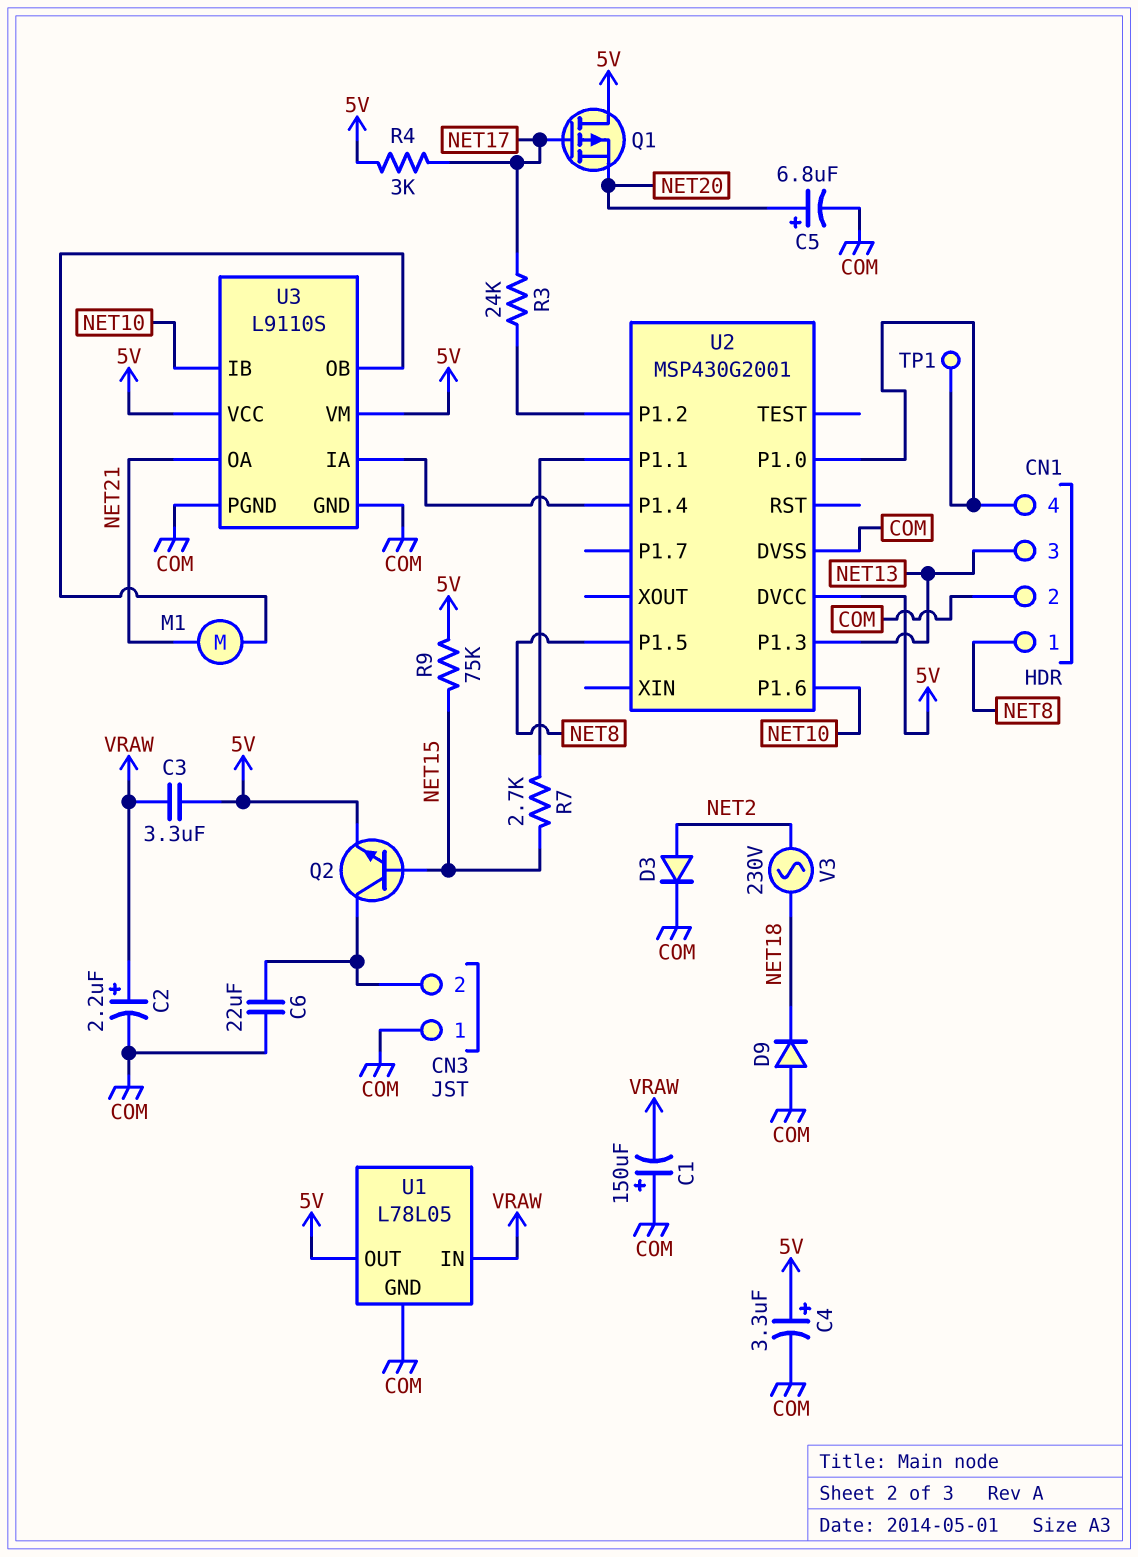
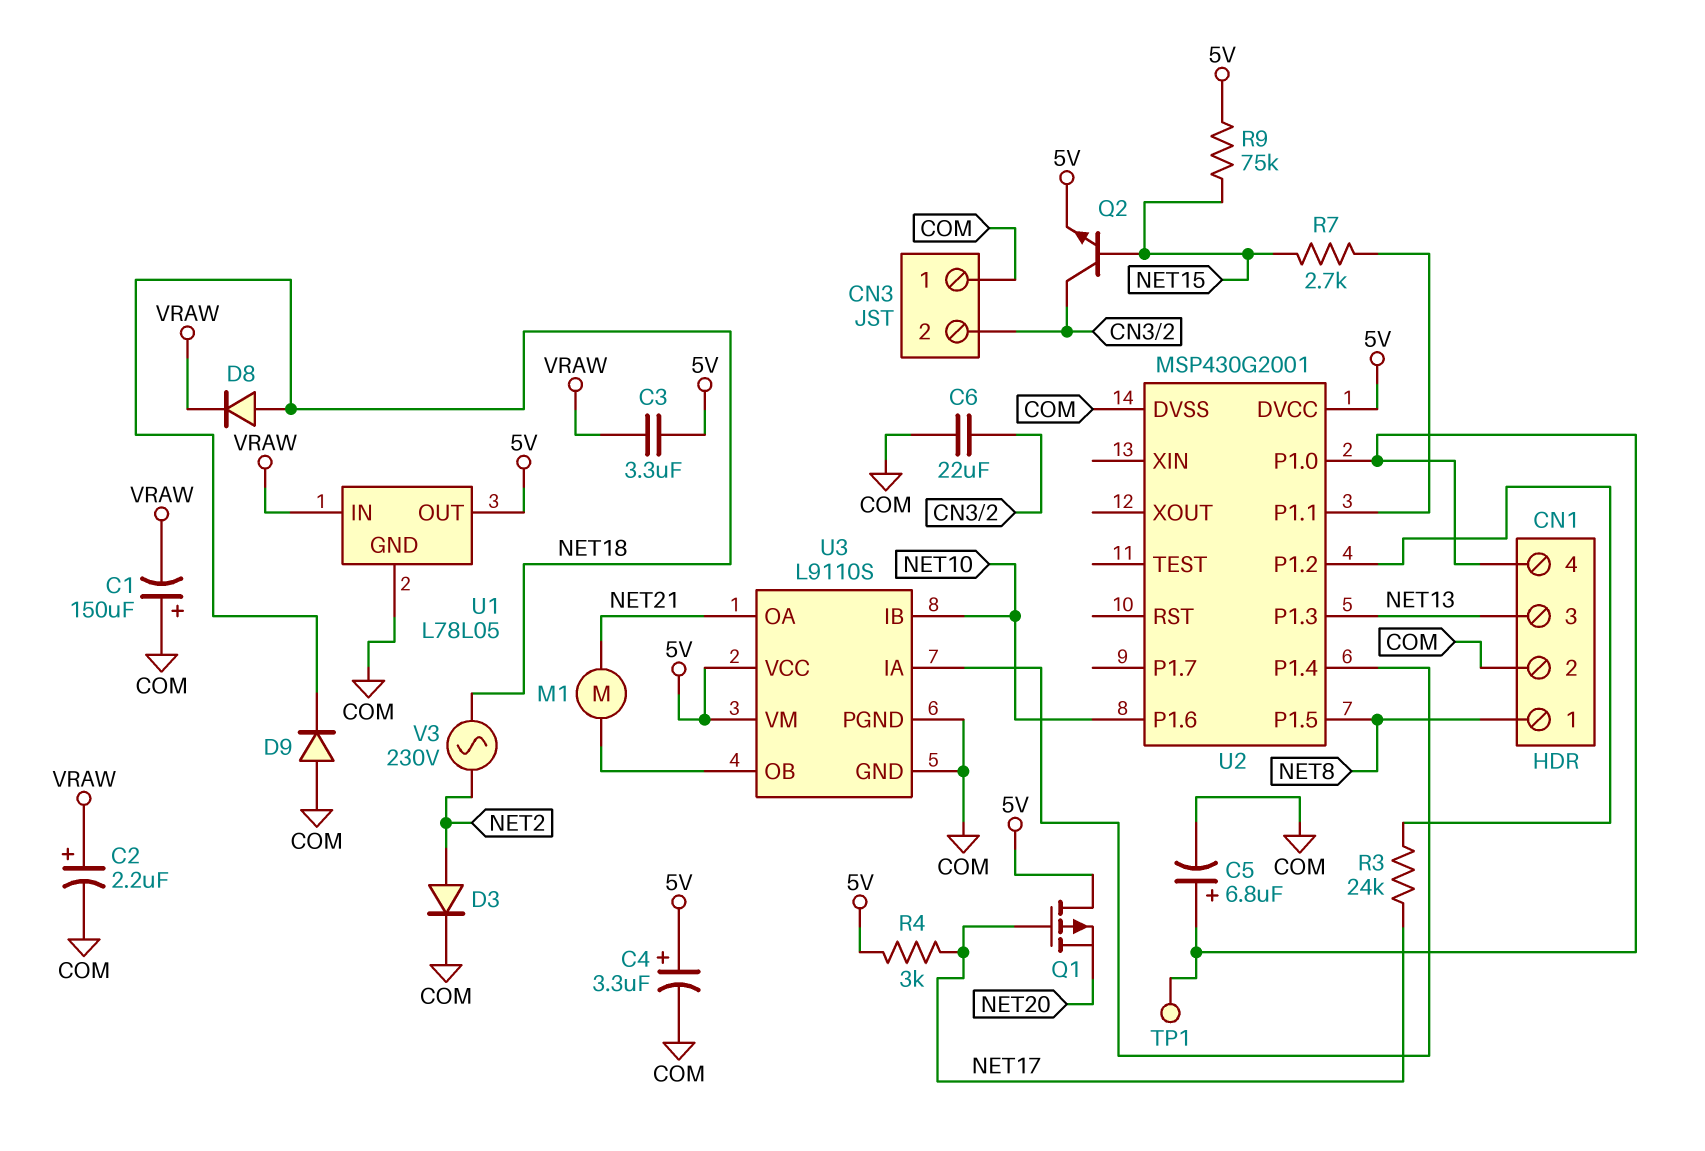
C5: 6.8uF (plus NET20, minus COM) -> 6.8uF (plus CN1/4, minus COM)
D8: none -> diode (A NET18, K VRAW)

